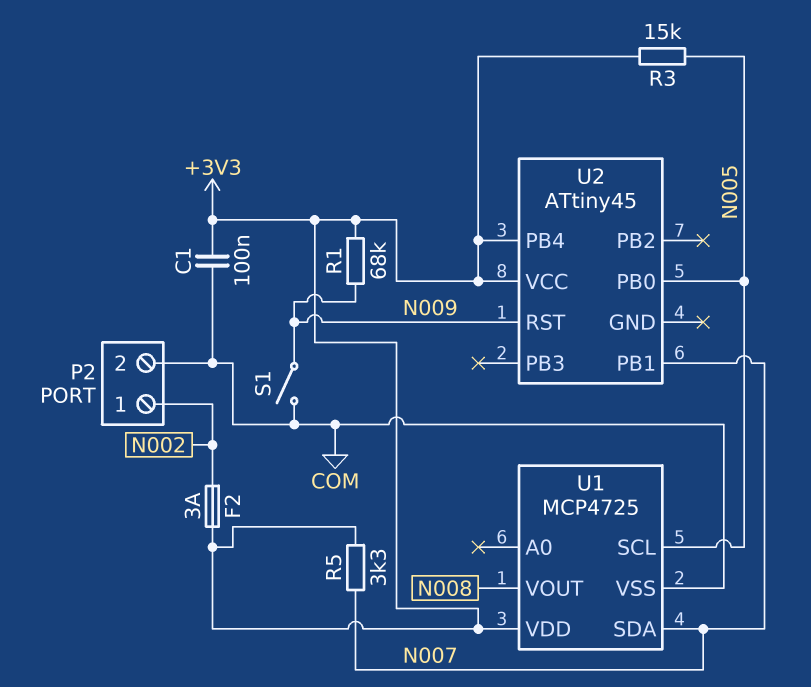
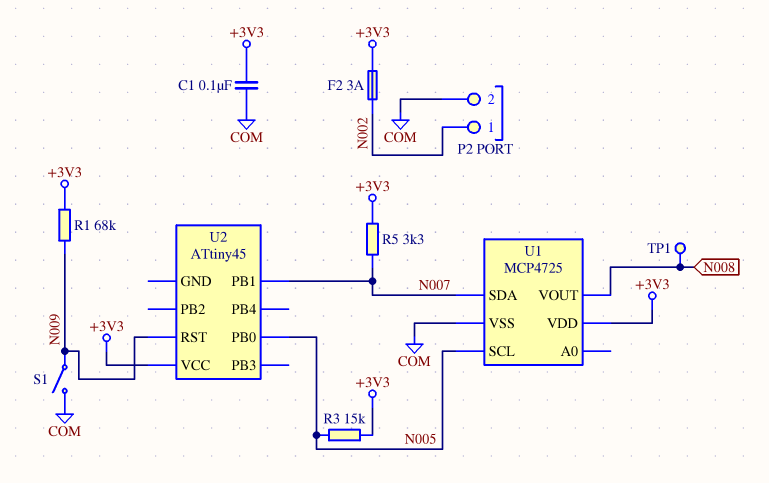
TP1: none -> test point (N008)
U2 pin PB4: +3V3 -> none

